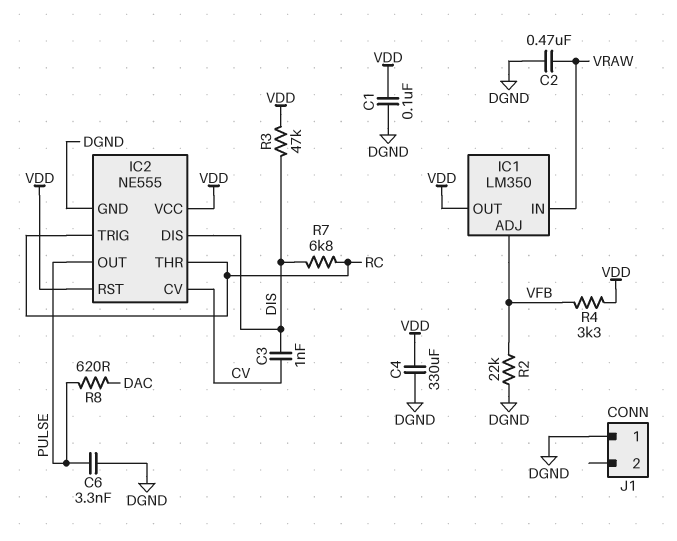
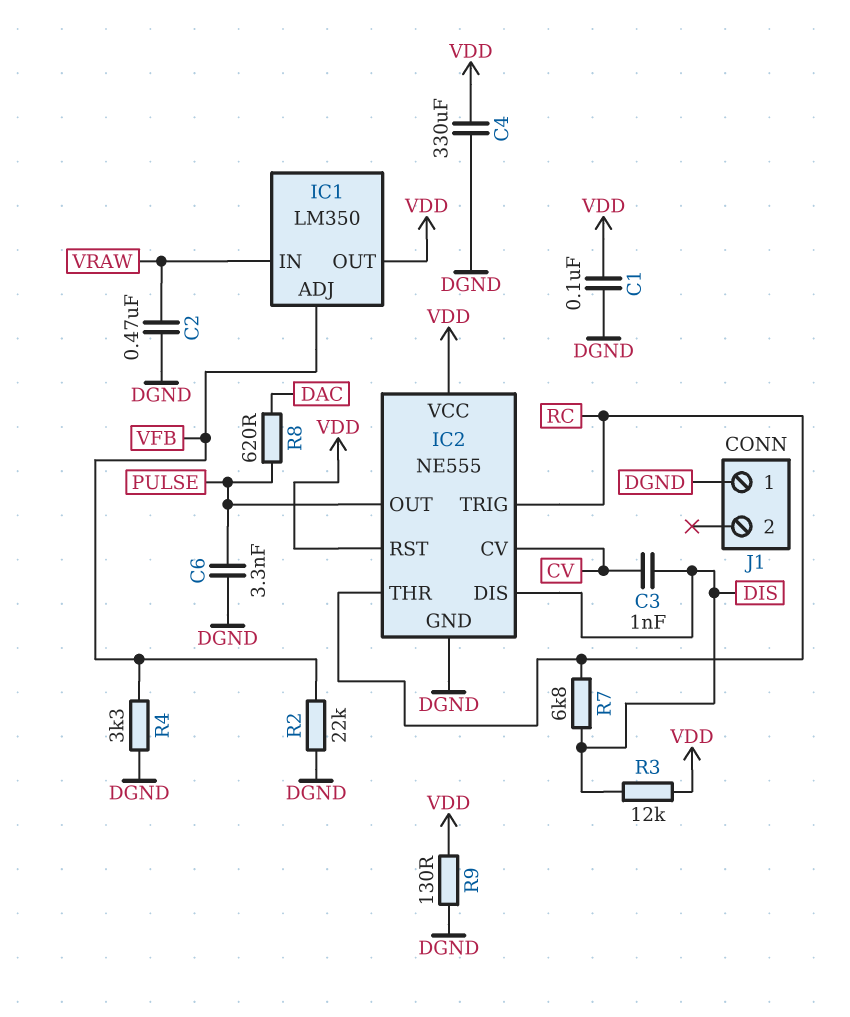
R3: 47k (DIS, VDD) -> 12k (DIS, VDD)
R4: 3.3k (VDD, VFB) -> 3.3k (DGND, VFB)
R9: none -> 130 (DGND, VDD)

